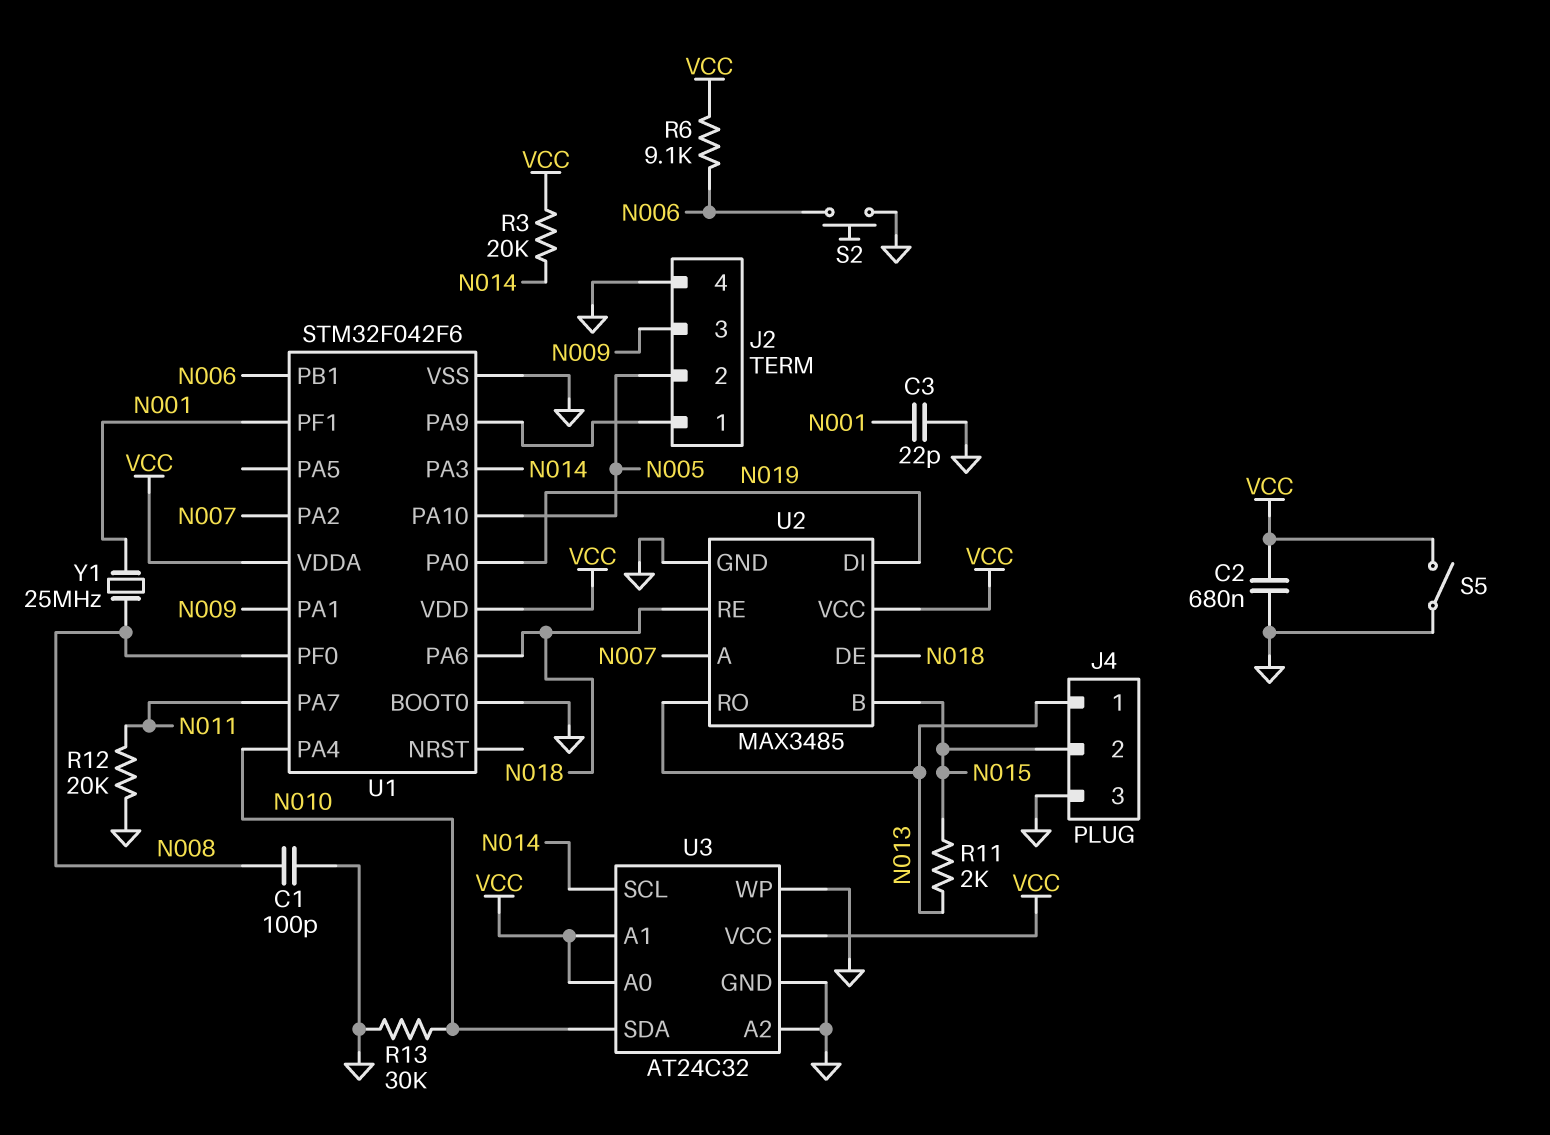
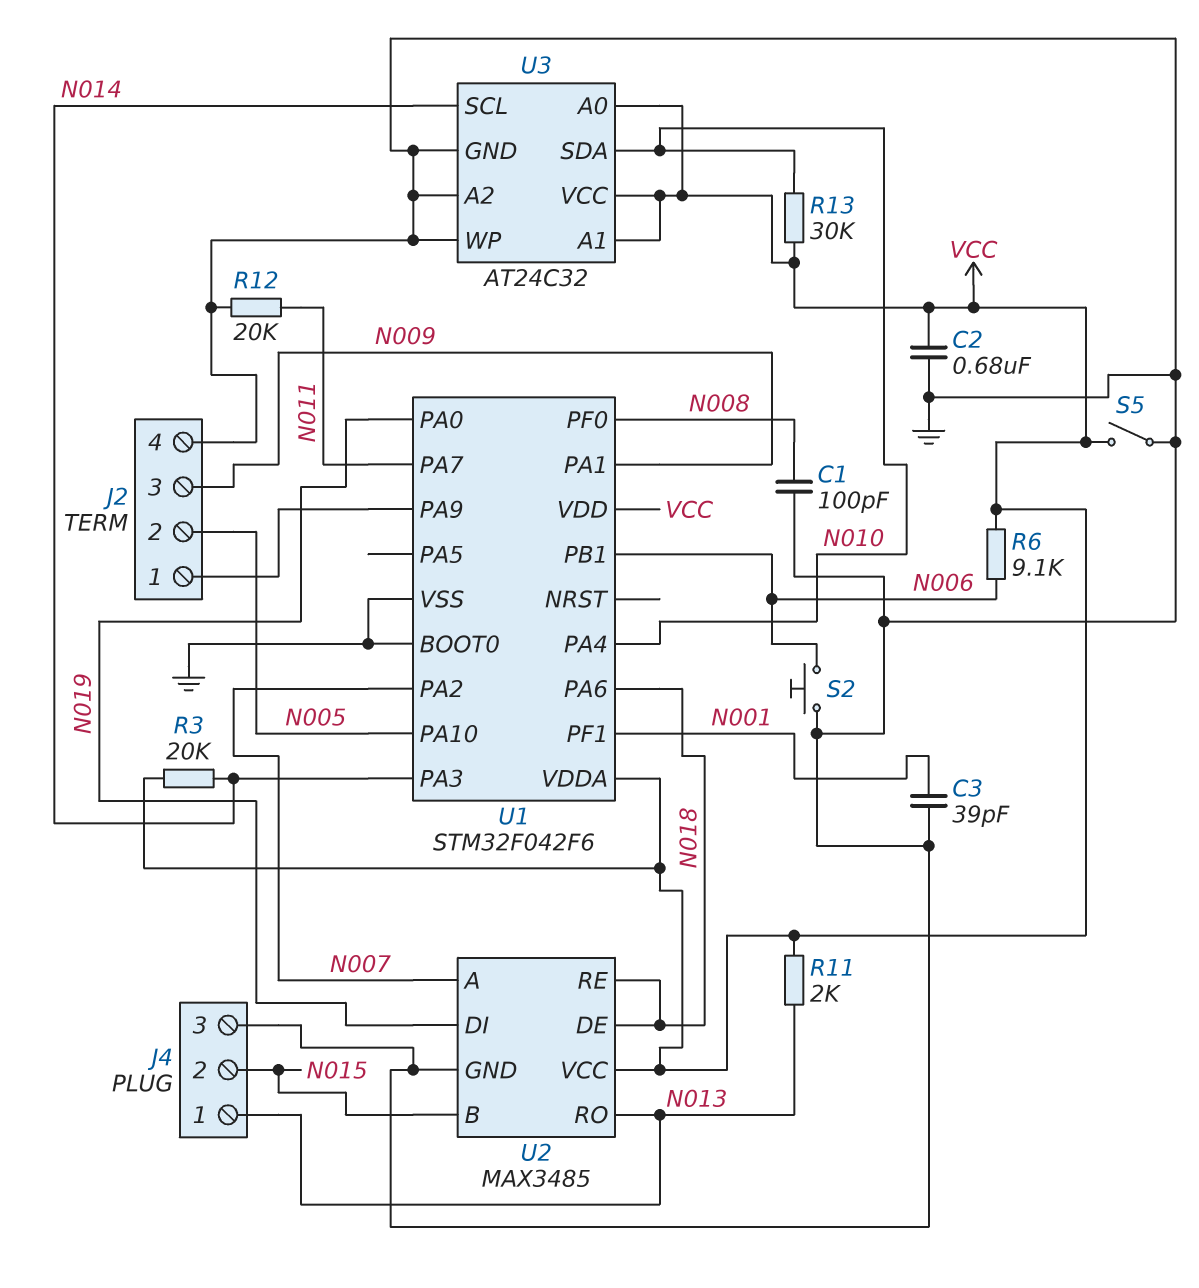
C3: 22pF (GND, N001) -> 39pF (GND, N001)
R11: 2k (N013, N015) -> 2k (N013, VCC)
R13: 30k (GND, N010) -> 30k (N010, VCC)
Y1: 25MHz (N001, N008) -> none

